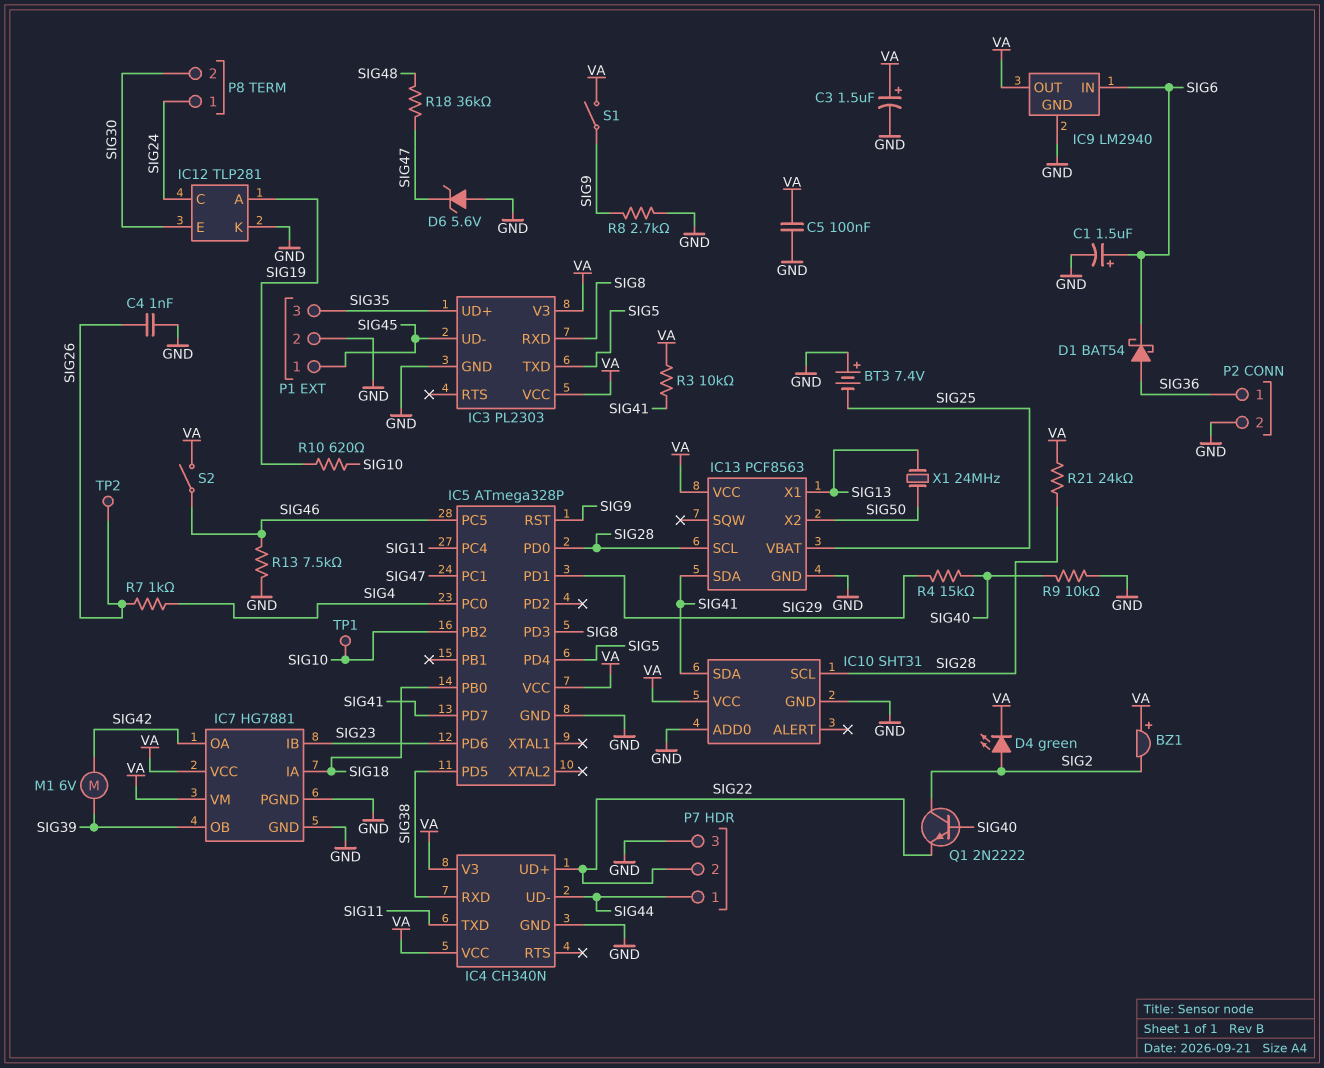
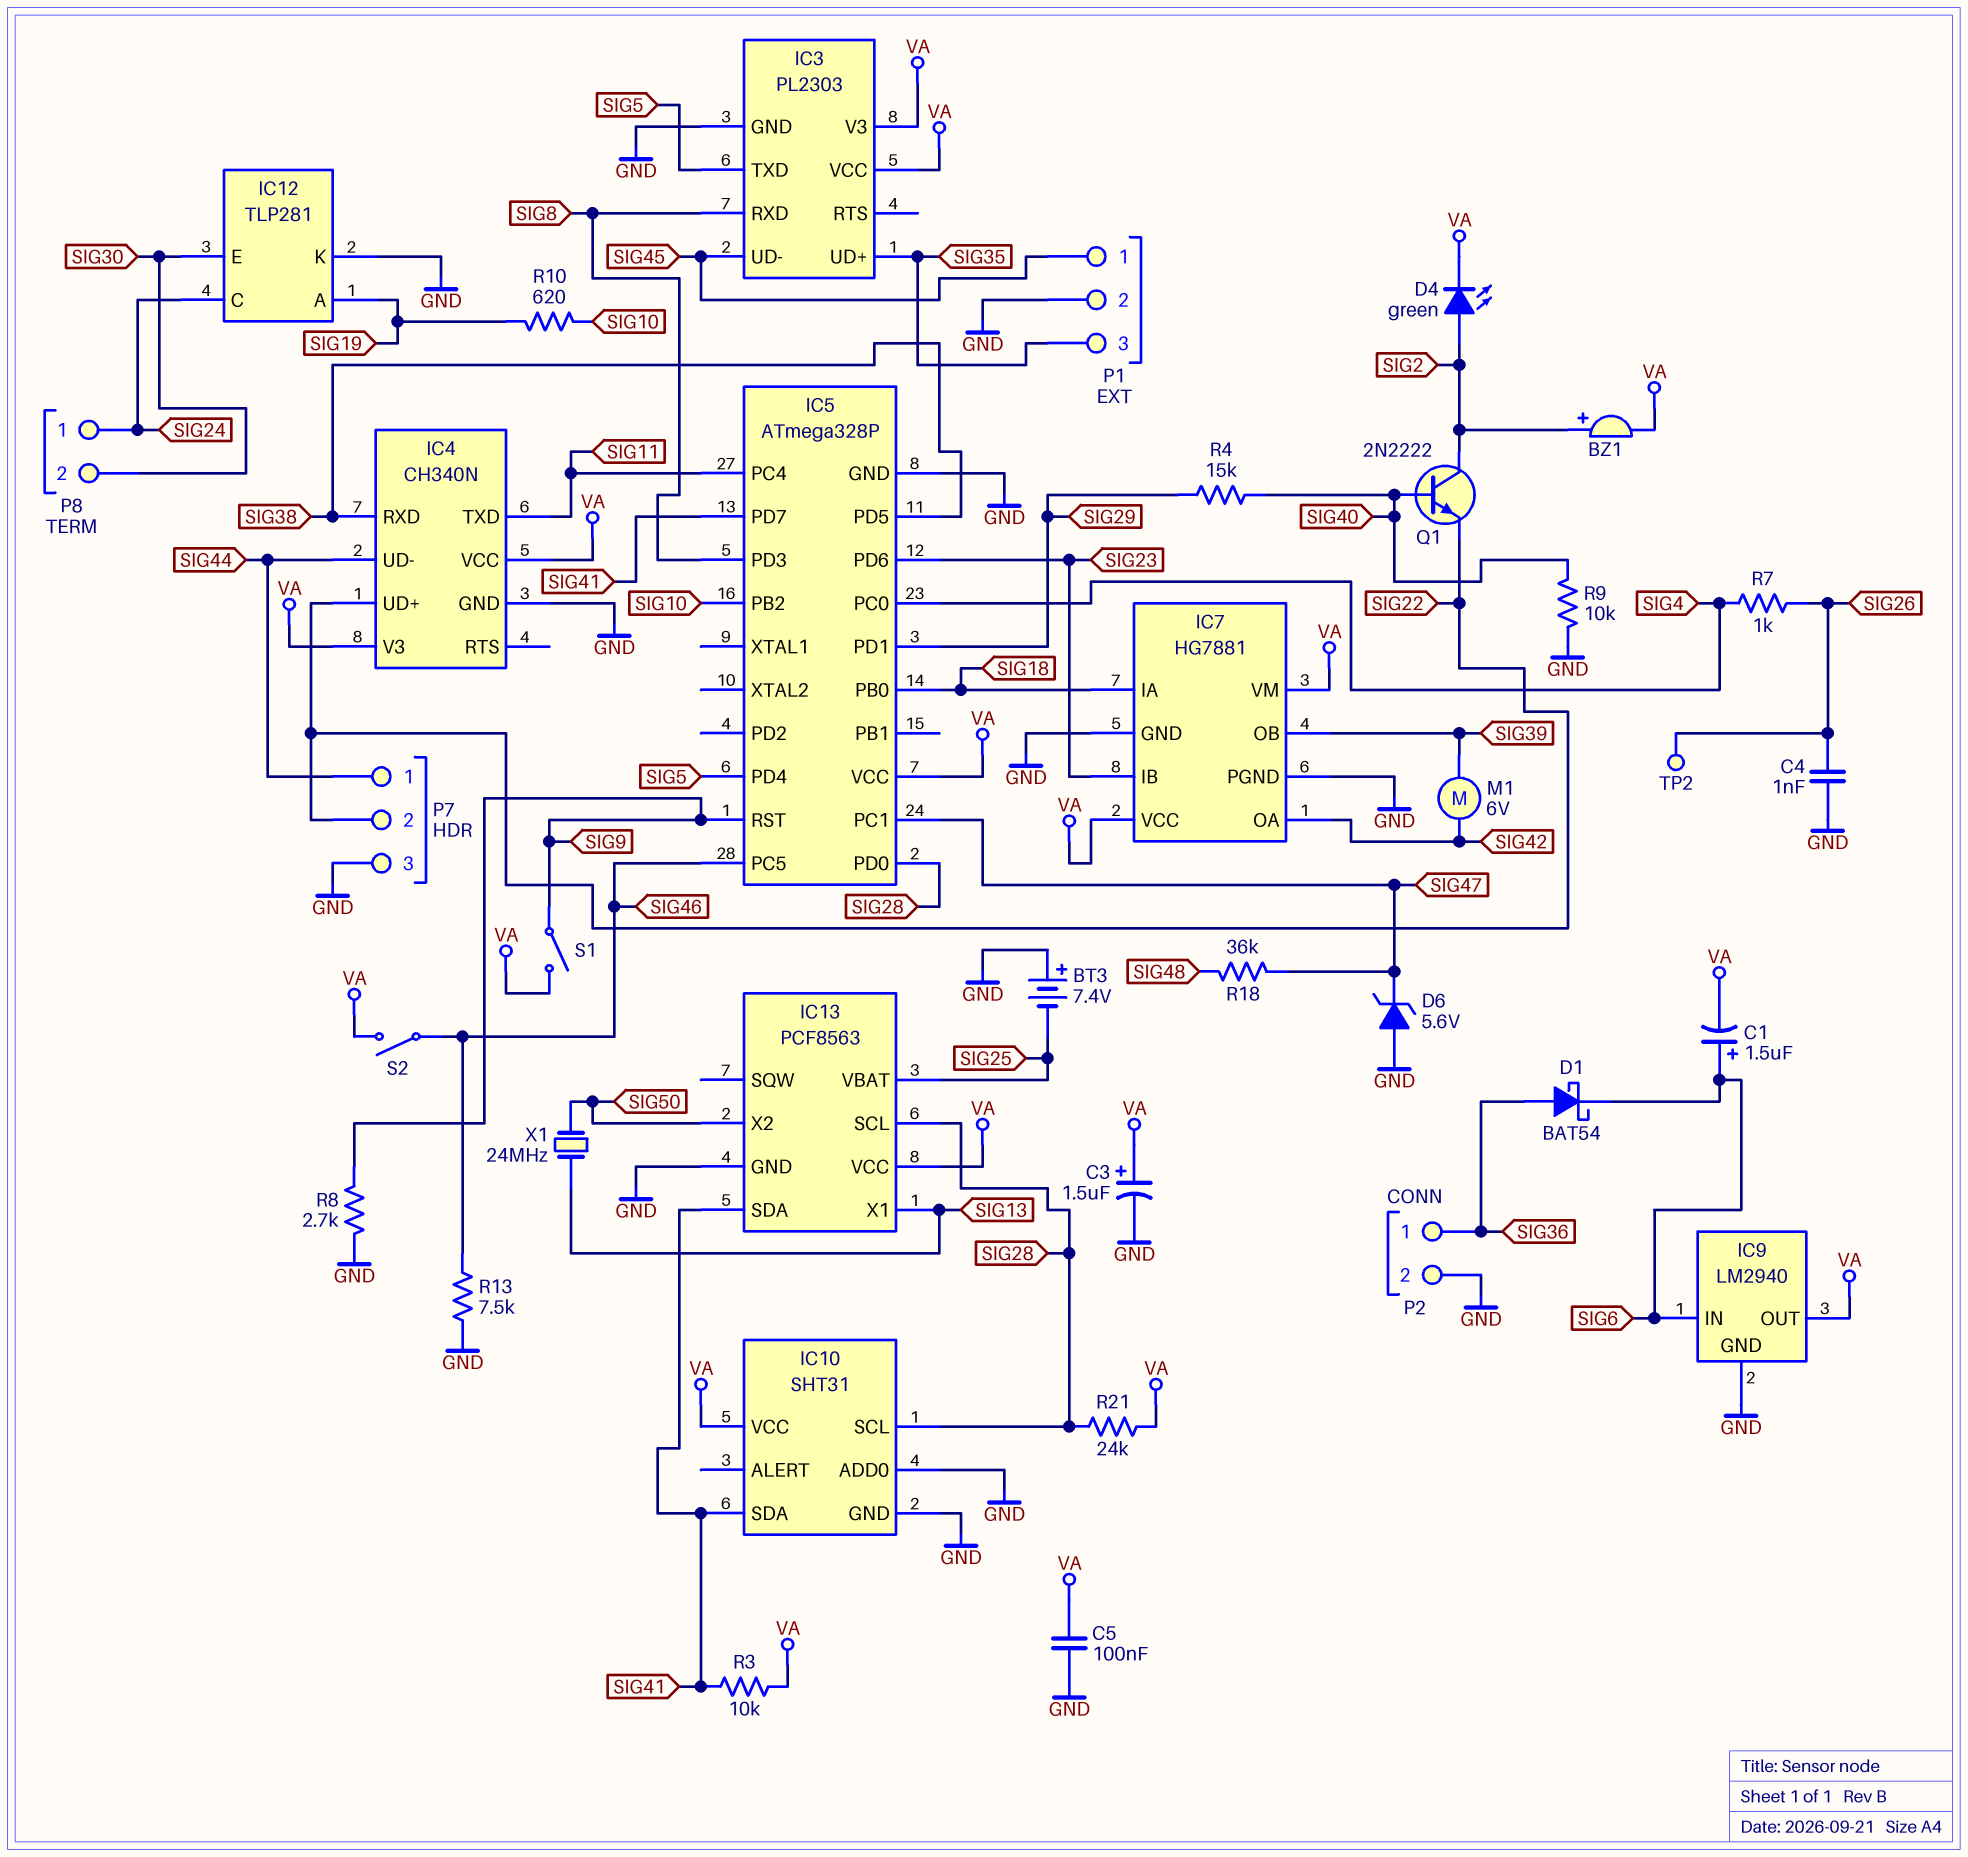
BZ1: buzzer (plus VA, minus SIG2) -> buzzer (plus SIG2, minus VA)
C1: 1.5uF (plus SIG6, minus GND) -> 1.5uF (plus SIG6, minus VA)
TP1: test point (SIG10) -> none

